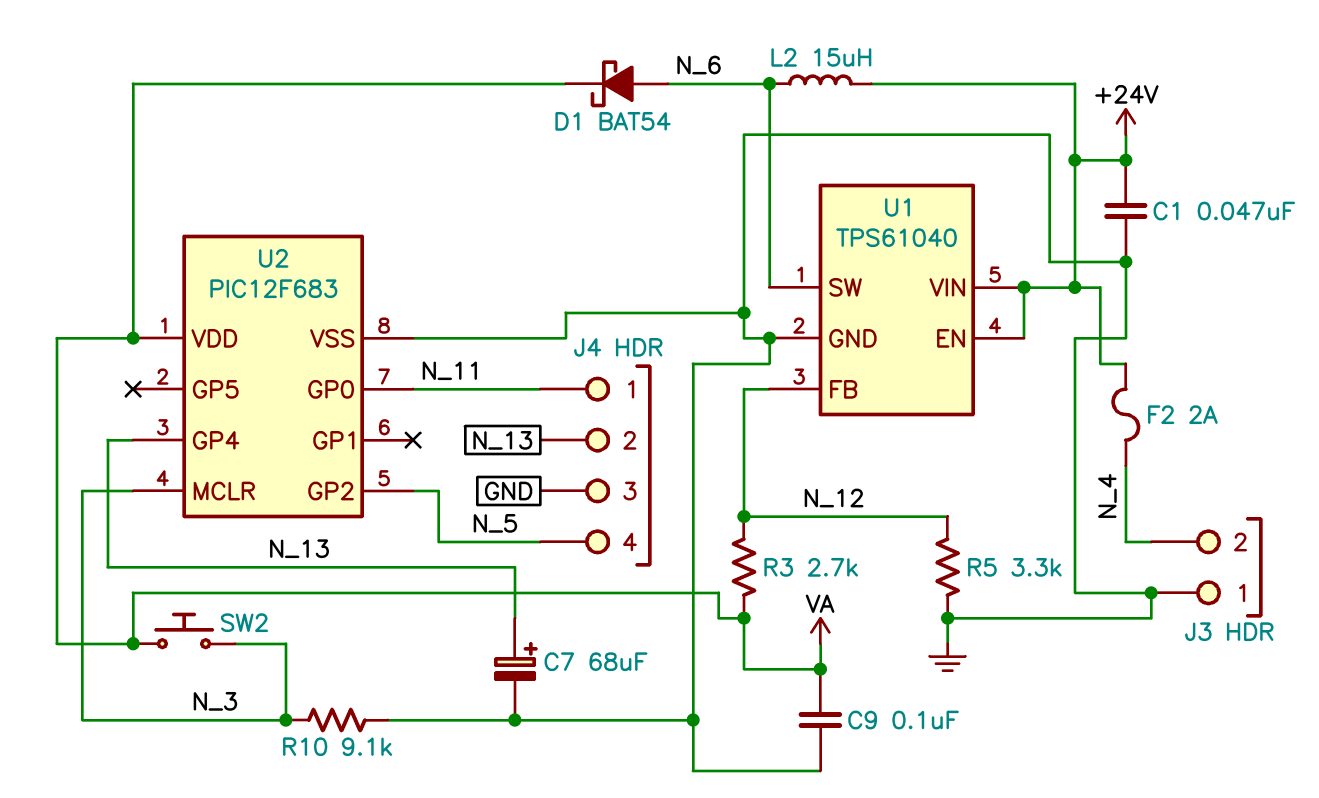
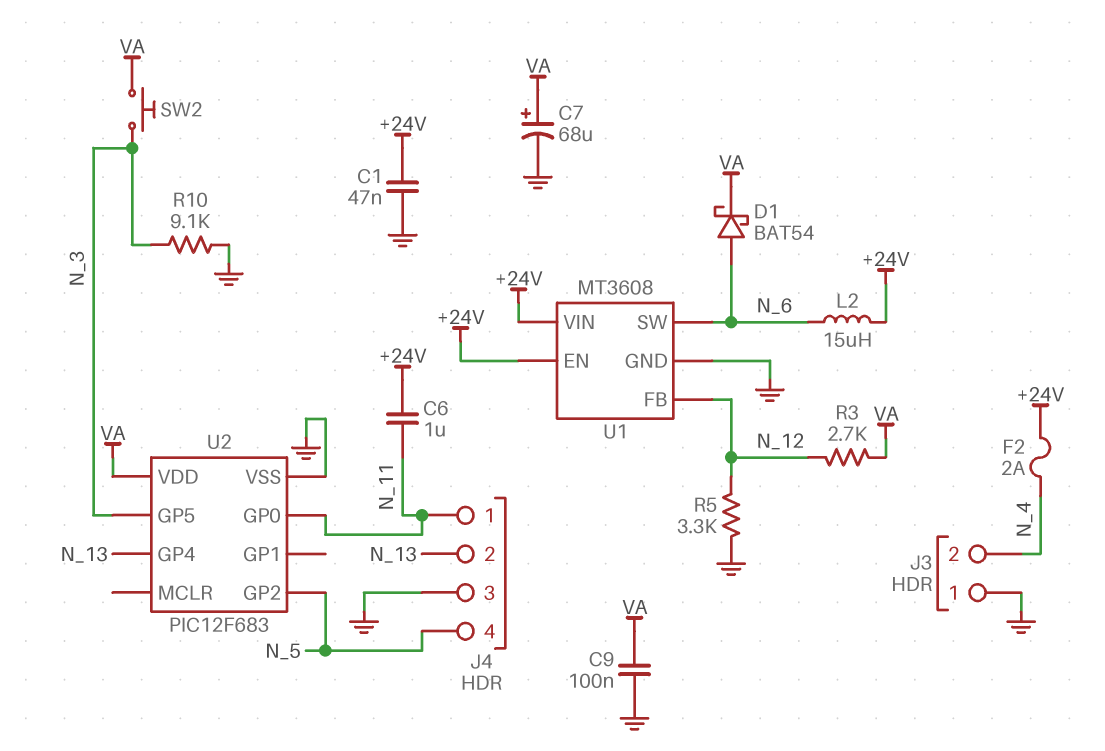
C6: none -> 1uF (+24V, N_11)
C7: 68uF (plus N_13, minus GND) -> 68uF (plus VA, minus GND)
U1: TPS61040 -> MT3608
U2 pin GP5: none -> N_3
U2 pin MCLR: N_3 -> none

